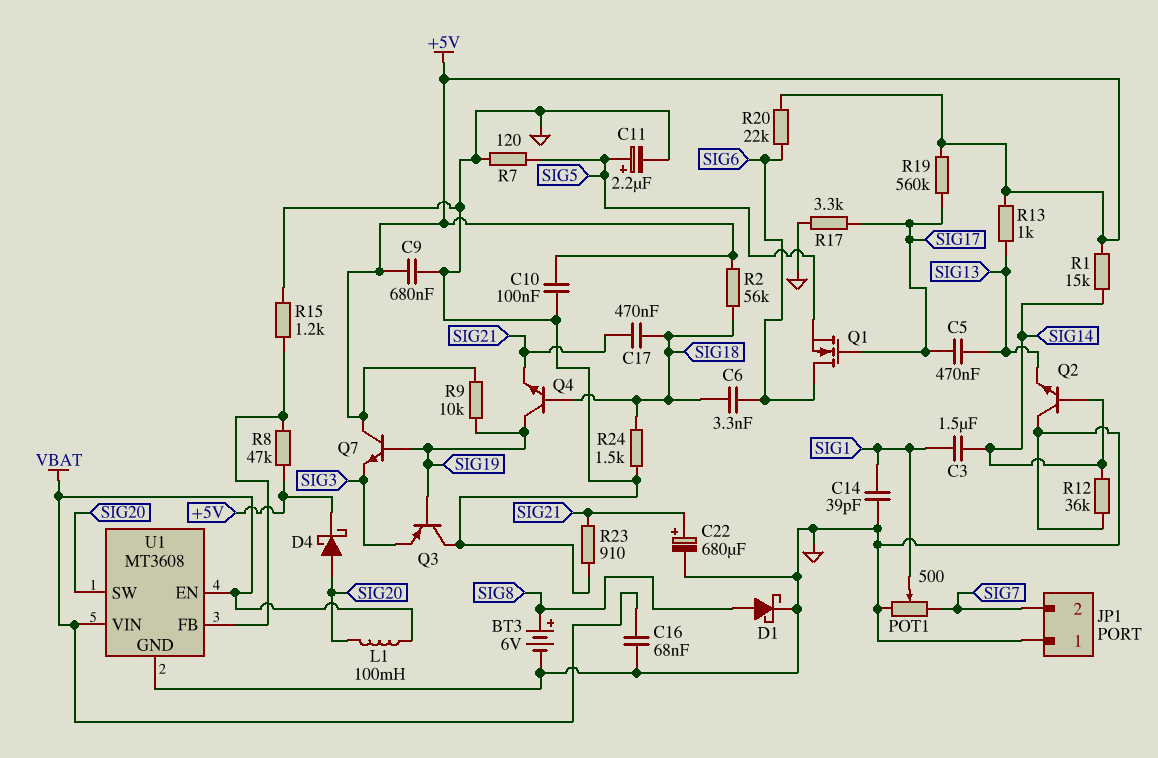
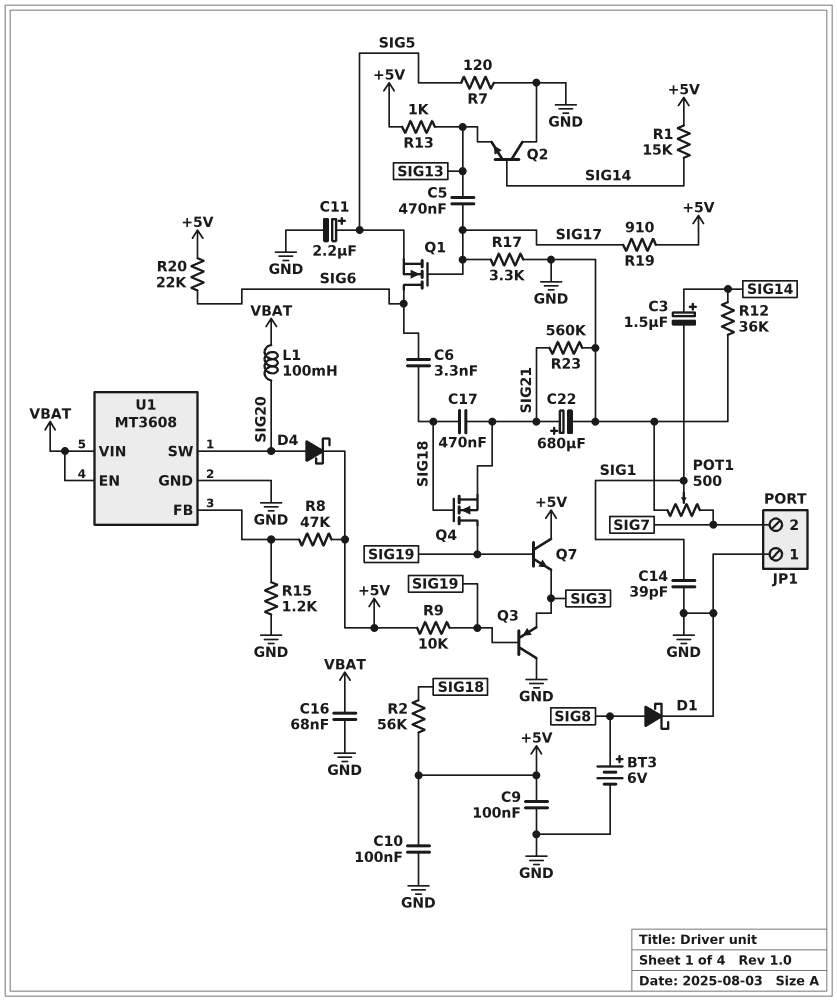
C3: 1.5uF (SIG1, SIG14) -> 1.5uF (plus SIG14, minus SIG1)
C9: 680nF (+5V, GND) -> 100nF (+5V, GND)
Q4: NPN (B SIG18, C SIG19, E SIG21) -> NMOS (G SIG18, D SIG19, S SIG21)
R19: 560k (+5V, SIG17) -> 910 (+5V, SIG17)
R23: 910 (GND, SIG21) -> 560k (GND, SIG21)
R24: 1.5k (GND, SIG18) -> none

